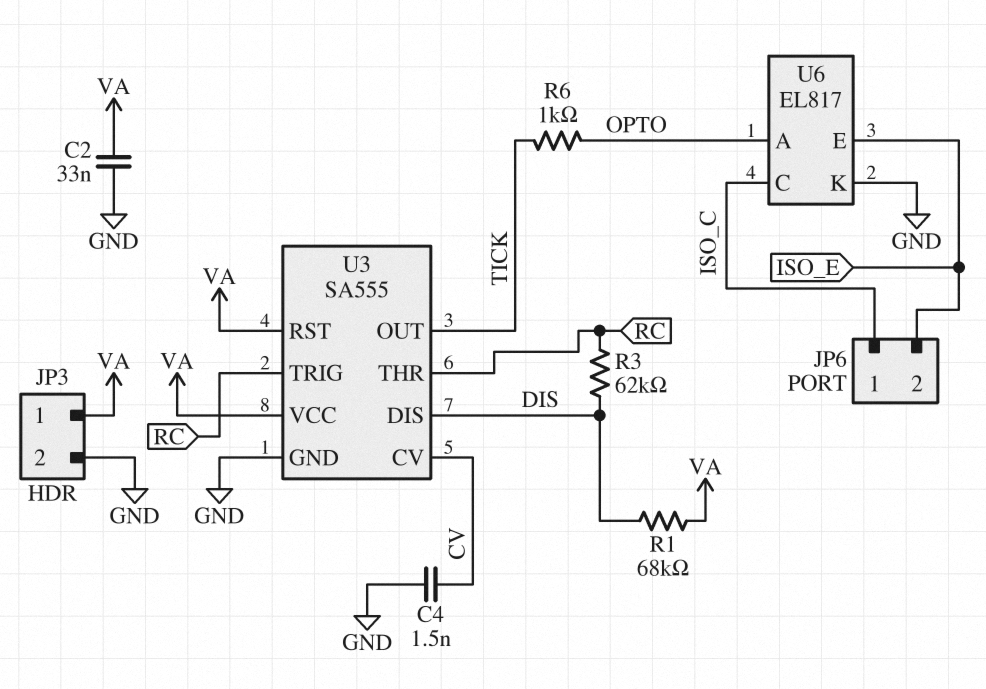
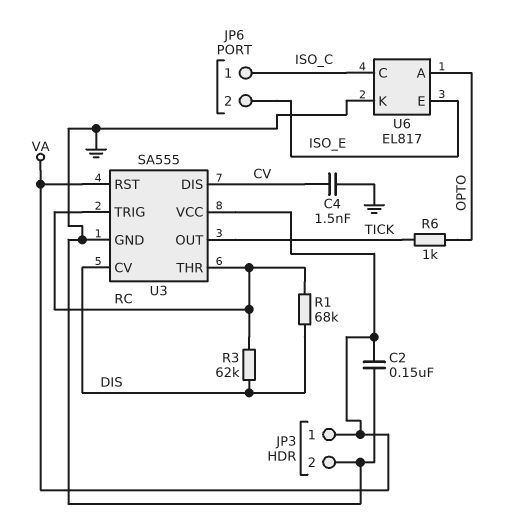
C2: 33nF (GND, VA) -> 150nF (GND, VA)
R1: 68k (DIS, VA) -> 68k (DIS, RC)
U3 pin CV: CV -> DIS
U3 pin DIS: DIS -> CV

